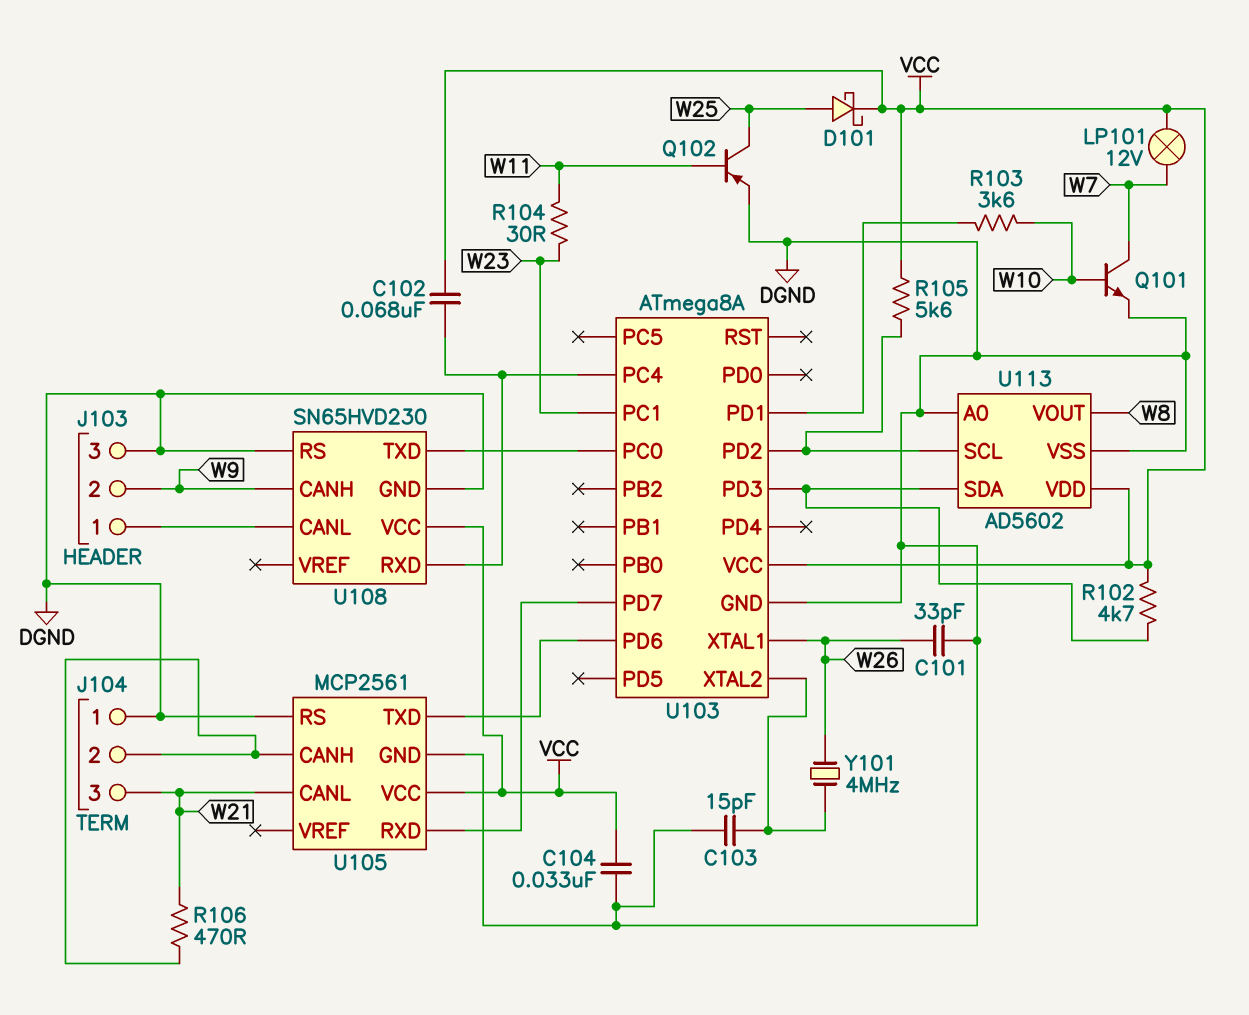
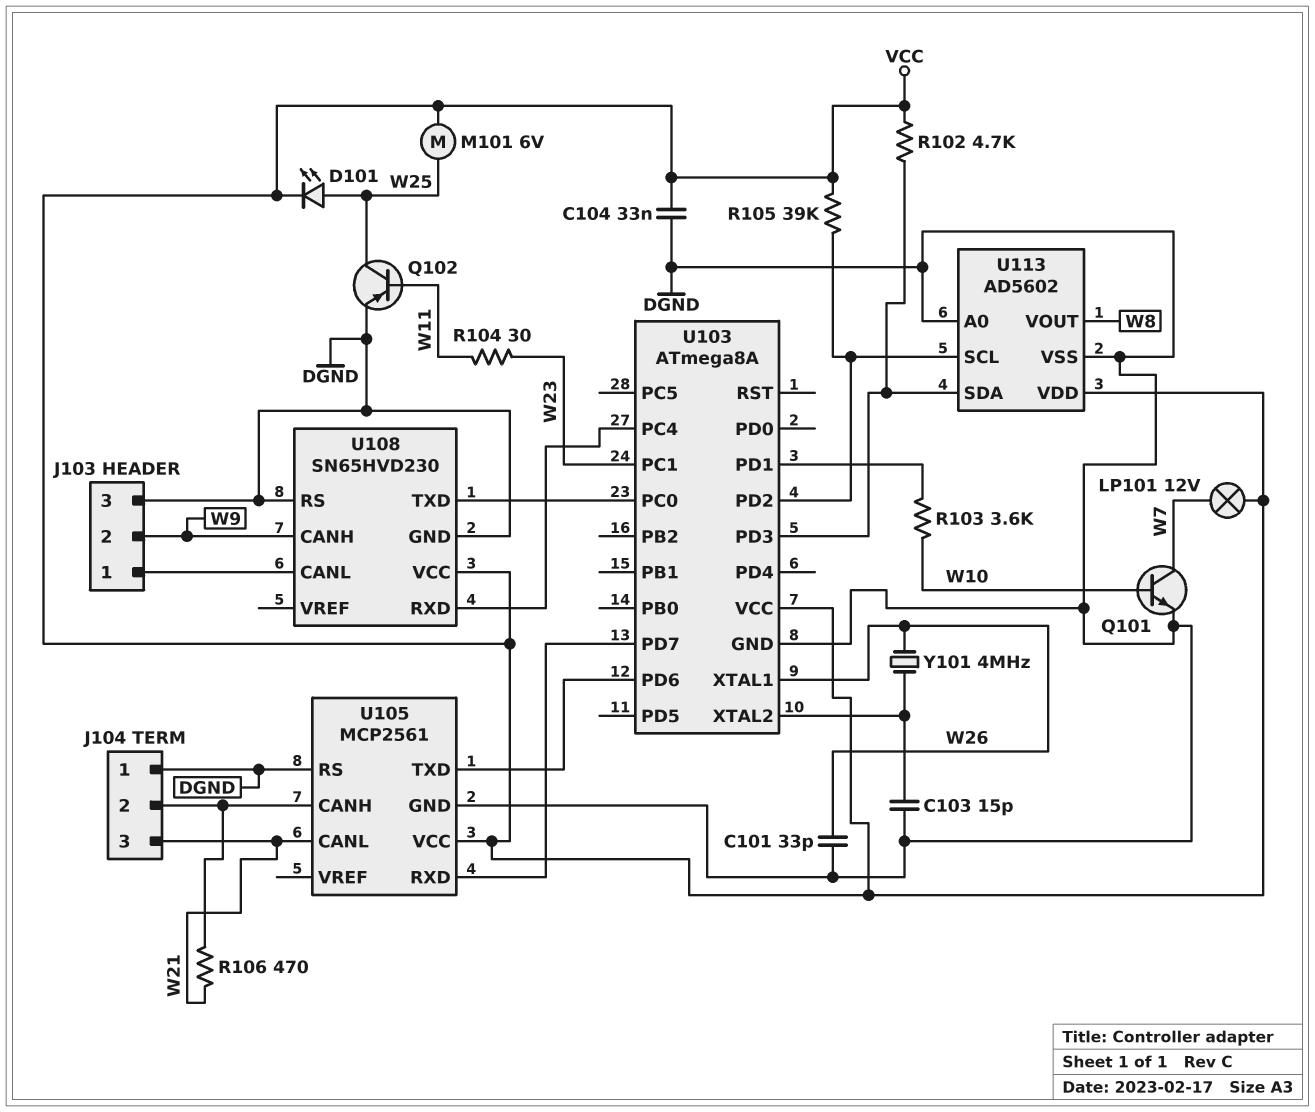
C102: 68nF (U103/PC4, VCC) -> none
D101: schottky (A W25, K VCC) -> LED (A W25, K VCC)
M101: none -> motor 6V (VCC, W25)
R105: 5.6k (U103/PD2, VCC) -> 39k (U103/PD2, VCC)

